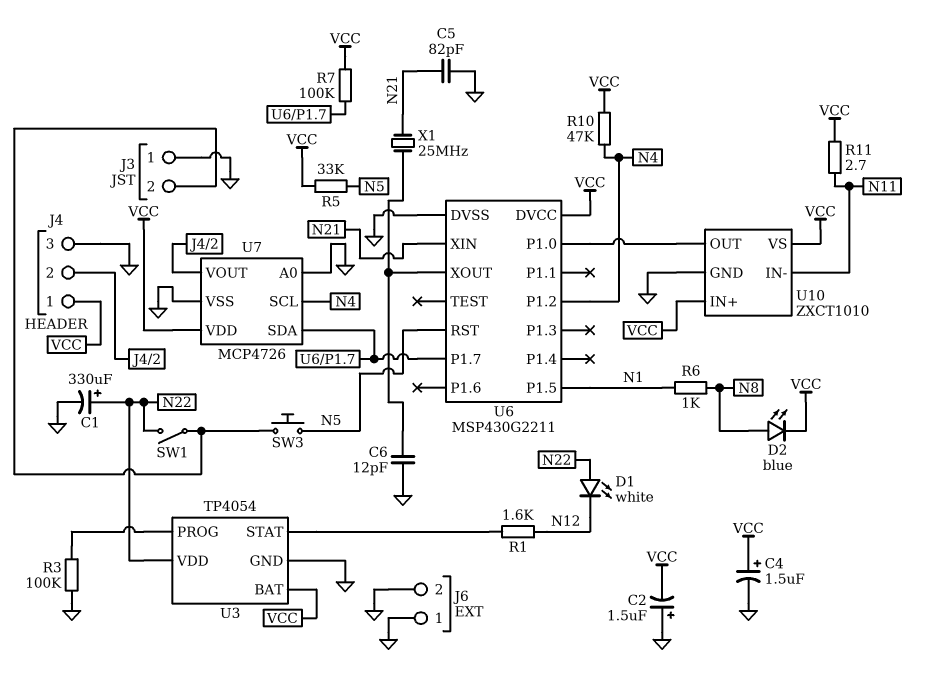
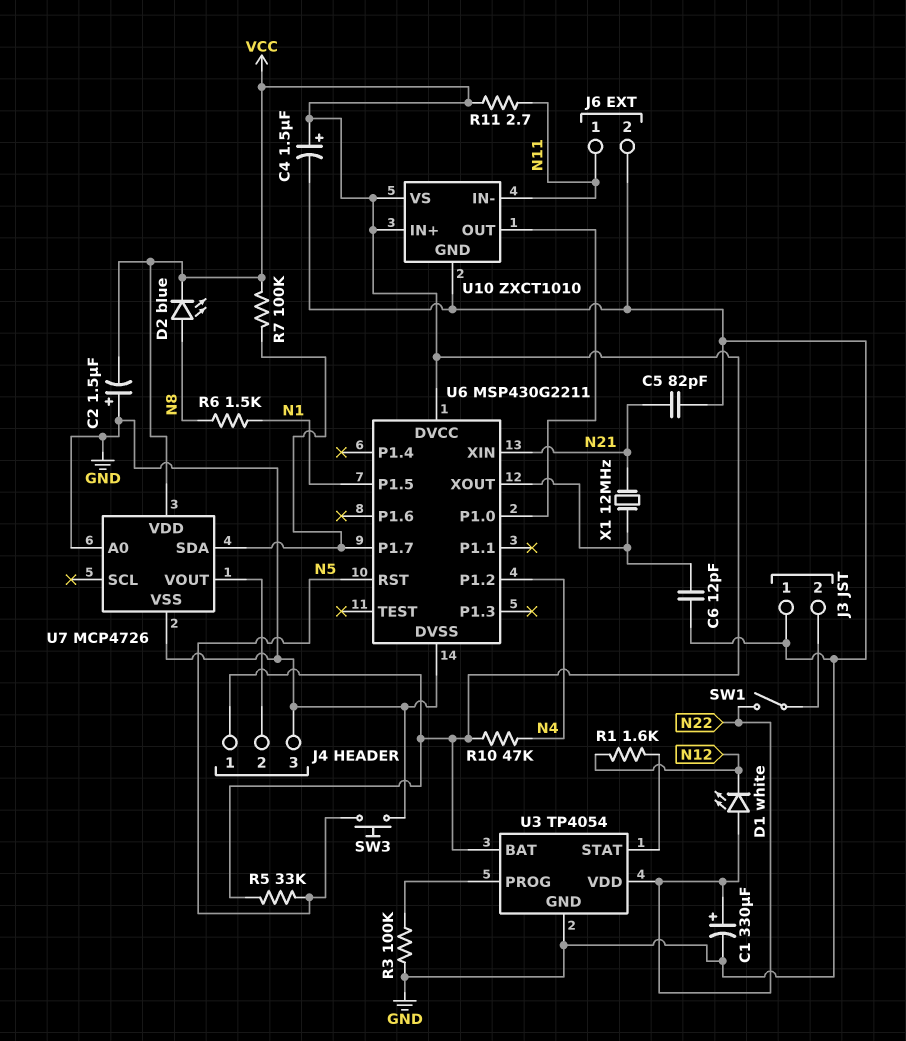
J6 pin 1: GND -> N11
R6: 1k (N1, N8) -> 1.5k (N1, N8)
SW3: button (J3/2, N5) -> button (GND, N5)
U7 pin SCL: N4 -> none
X1: 25MHz (N21, U6/XOUT) -> 12MHz (N21, U6/XOUT)

